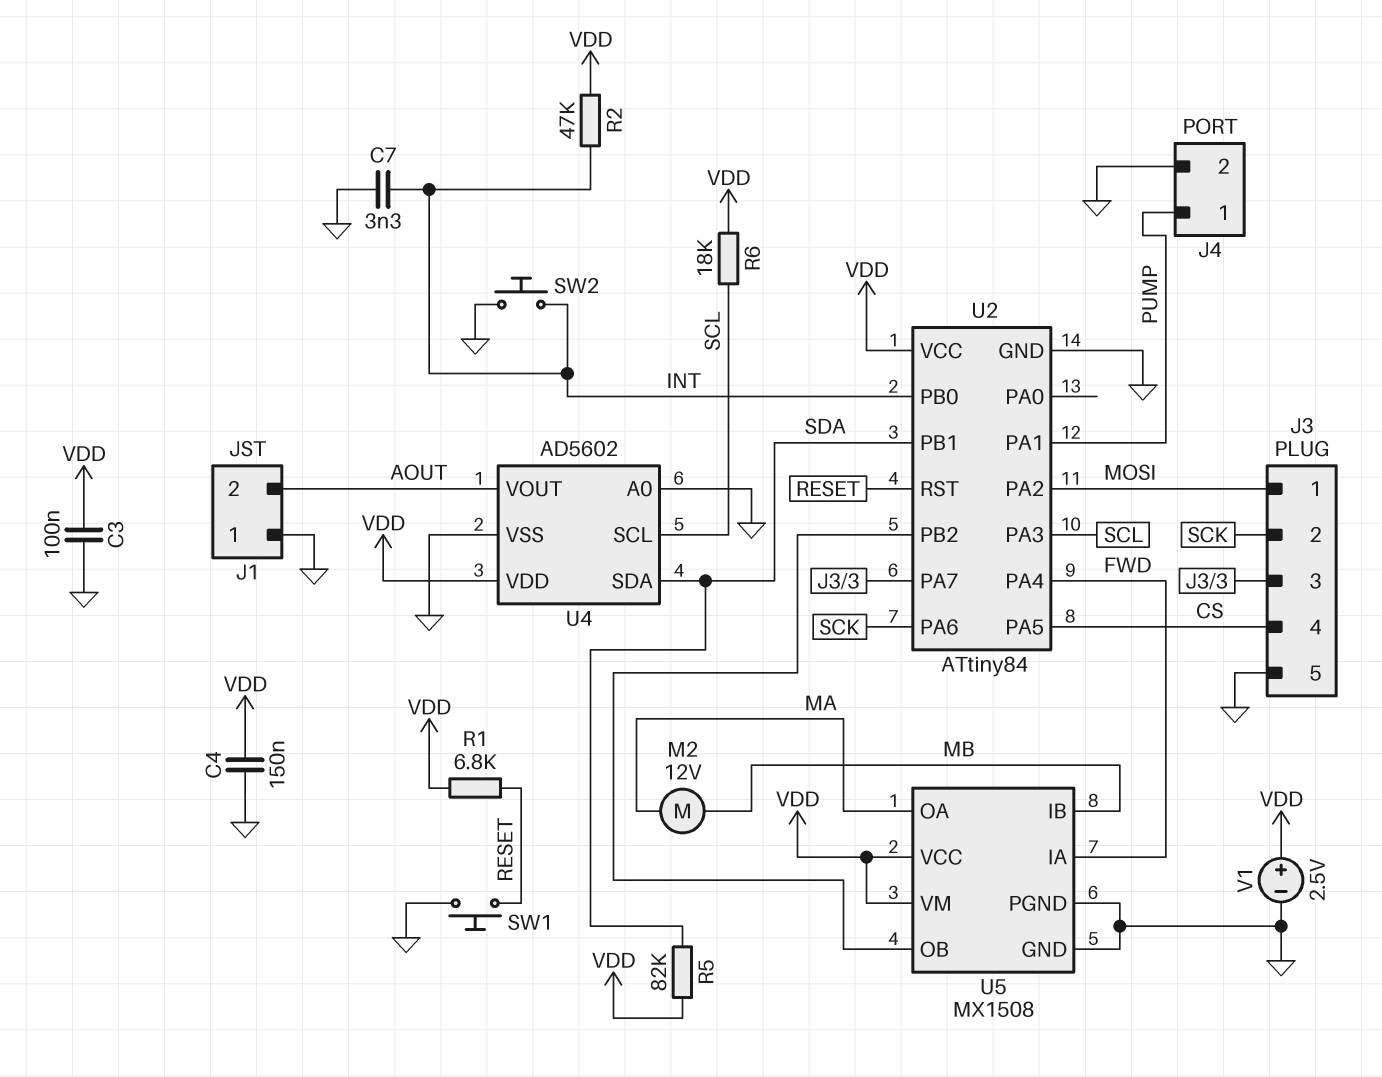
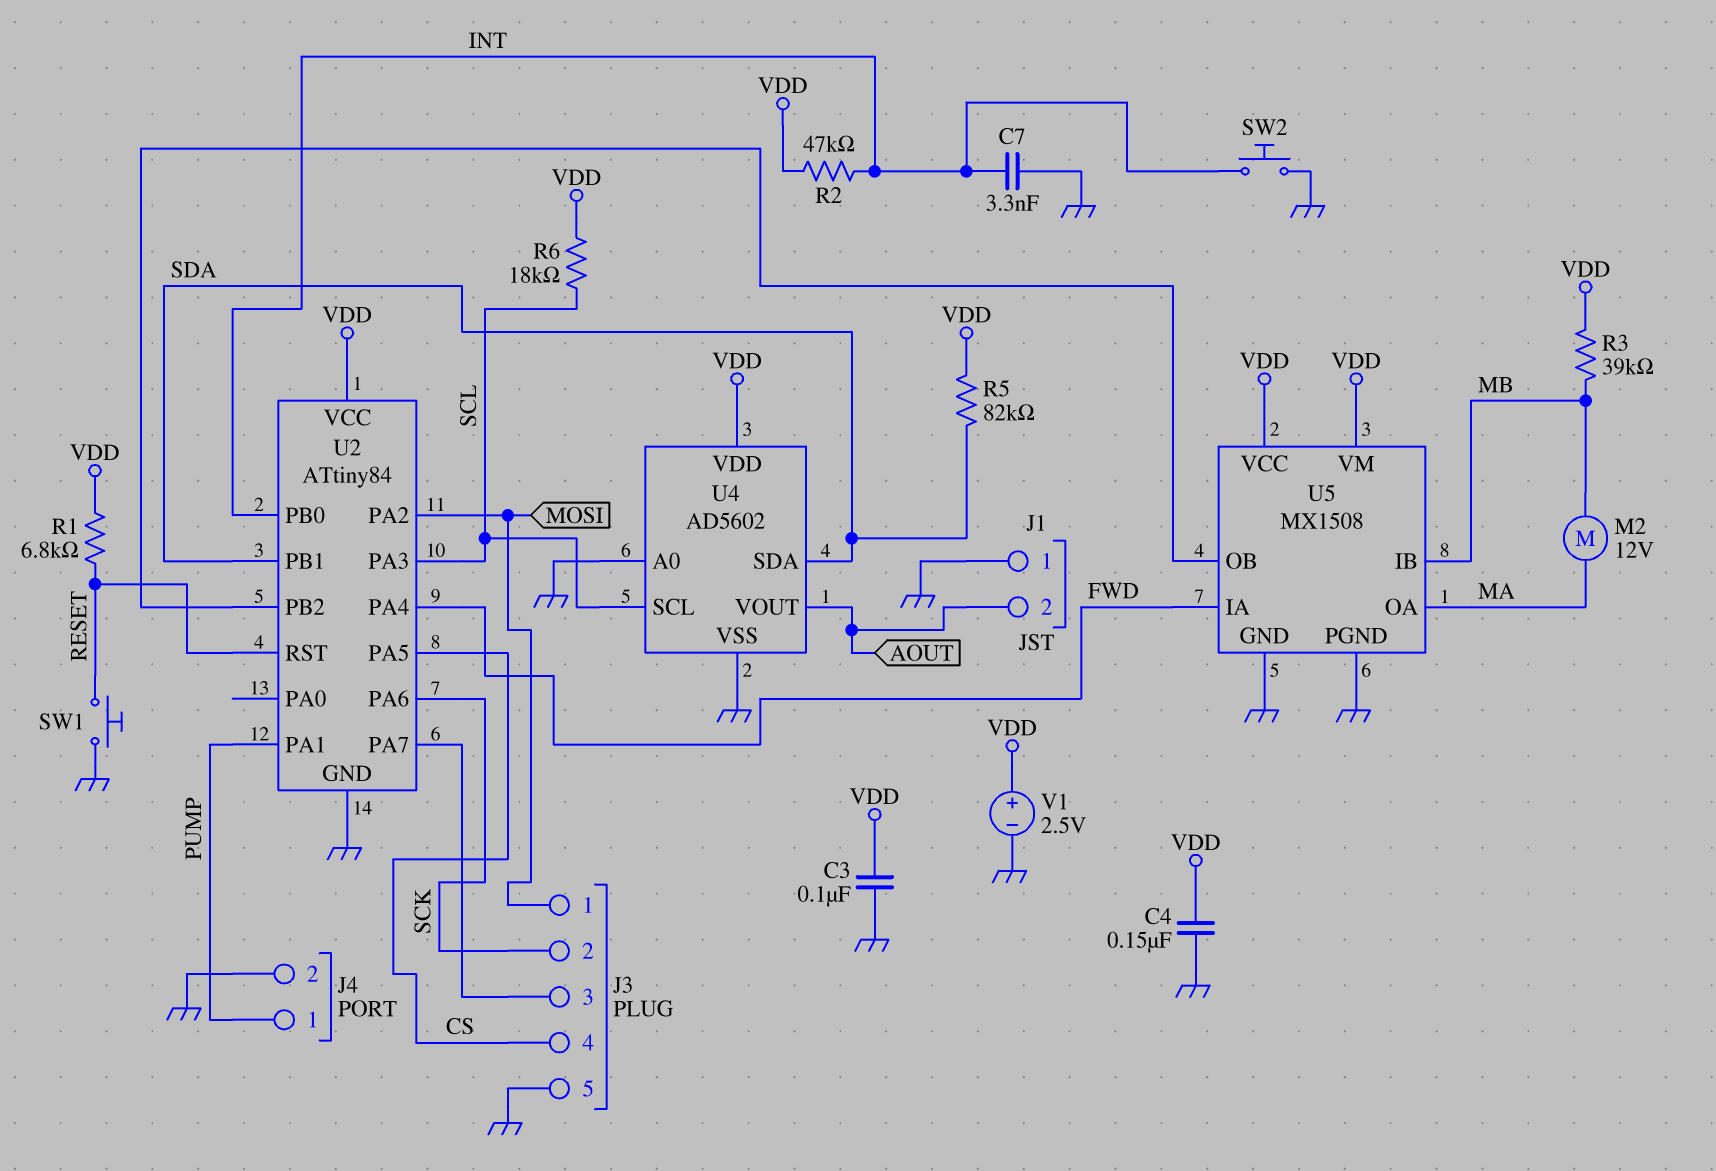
R3: none -> 39k (MB, VDD)

